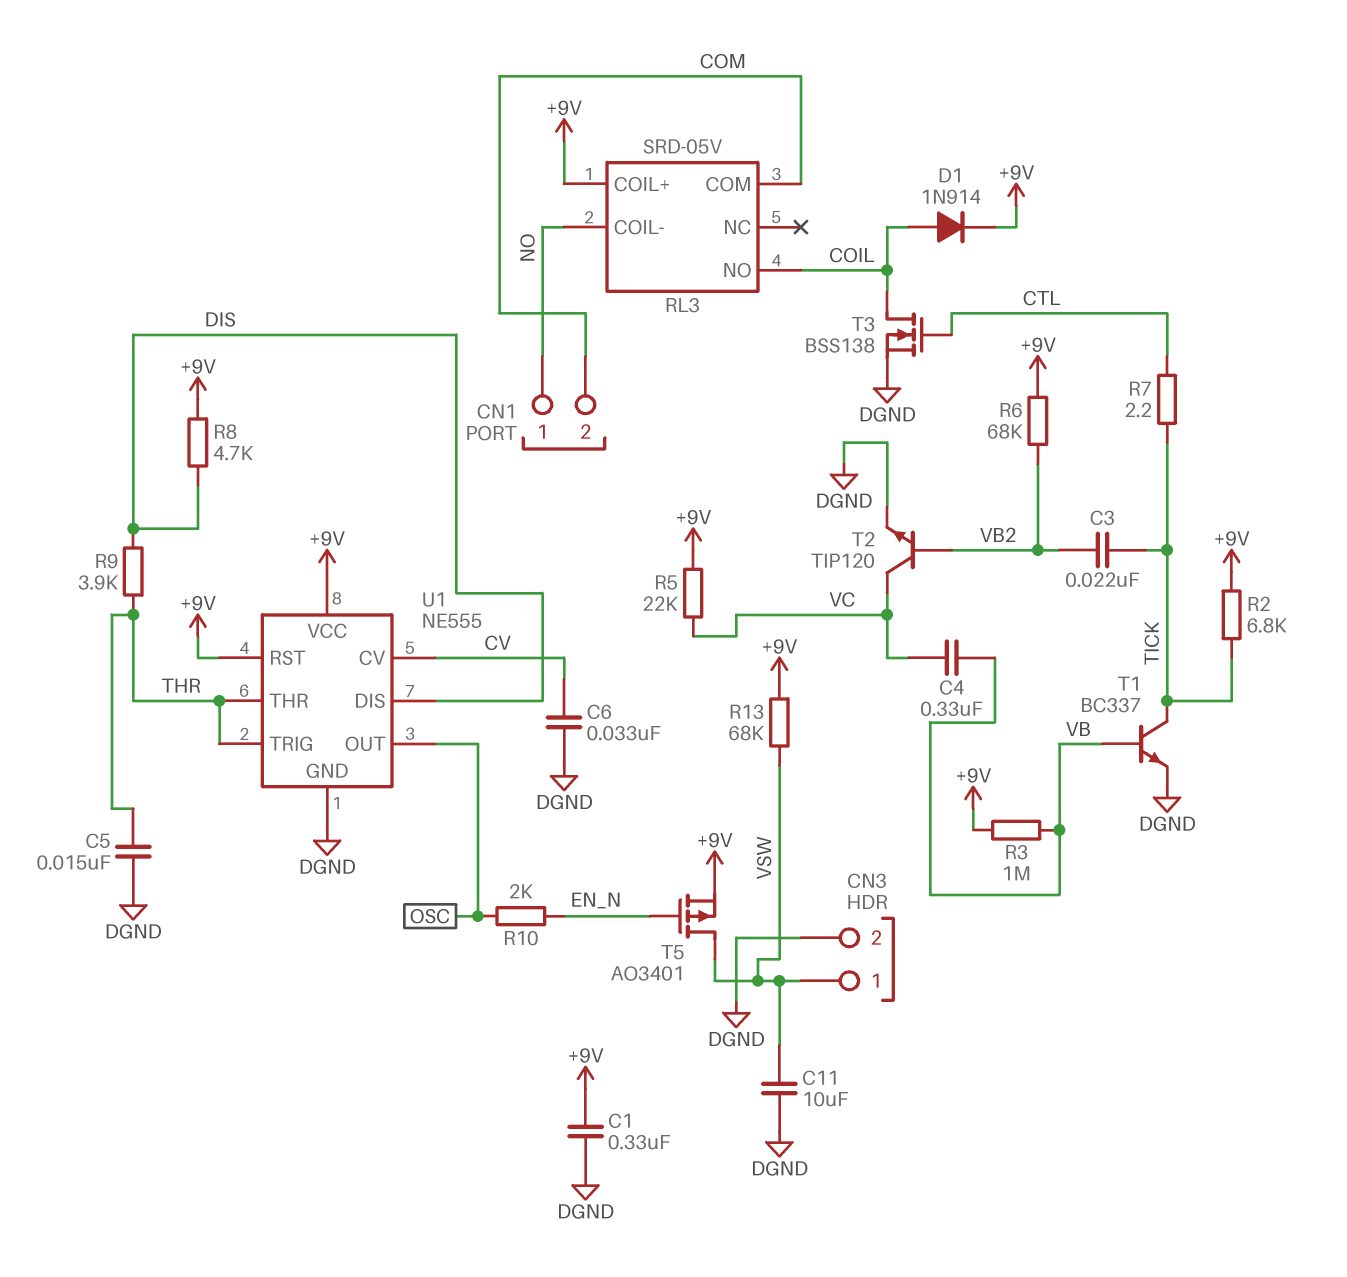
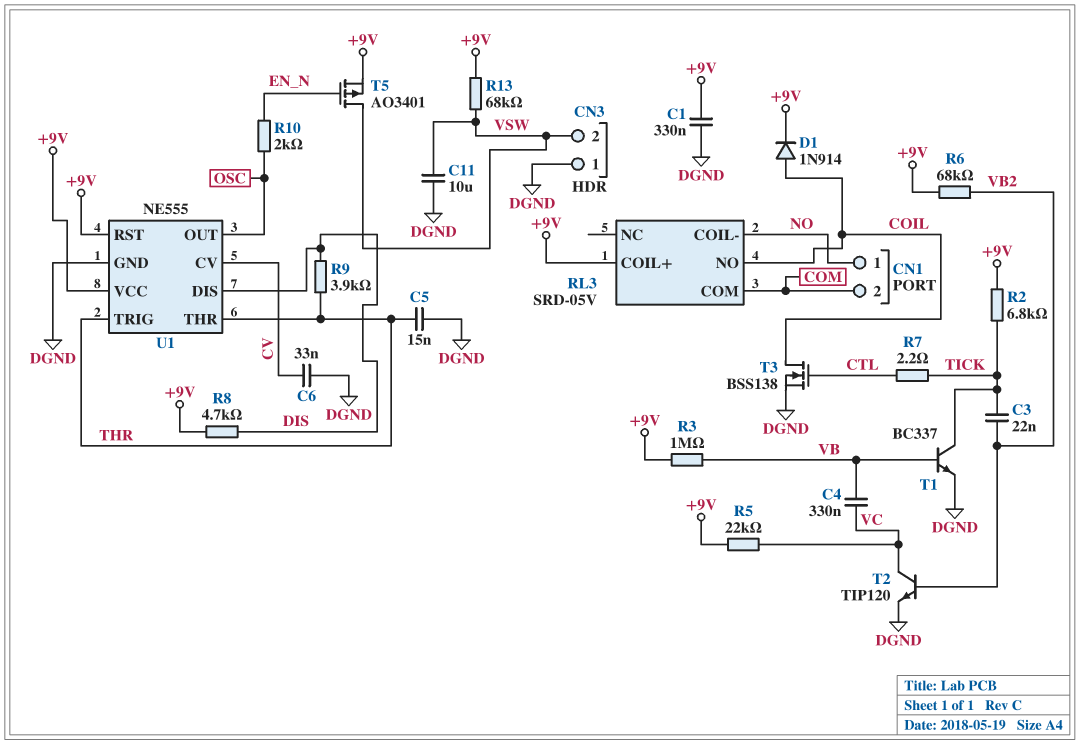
CN3 pin 1: VSW -> DGND
CN3 pin 2: DGND -> VSW

